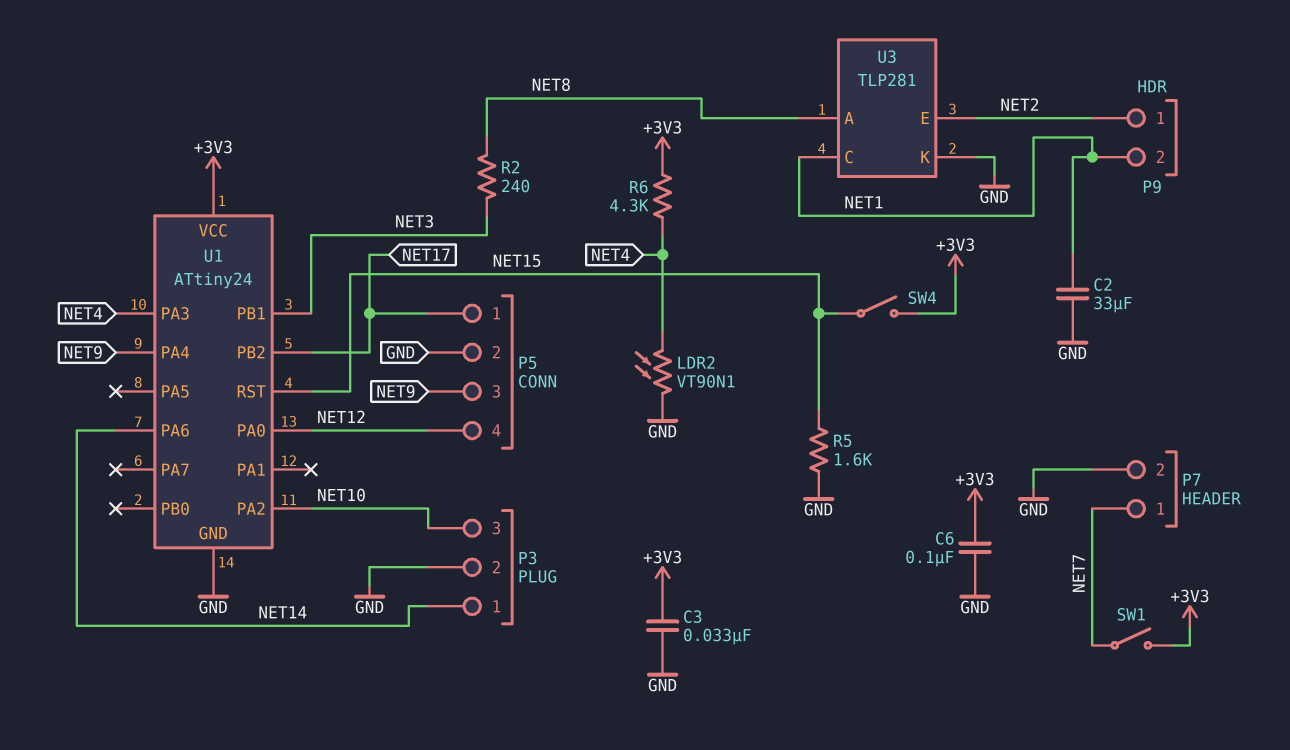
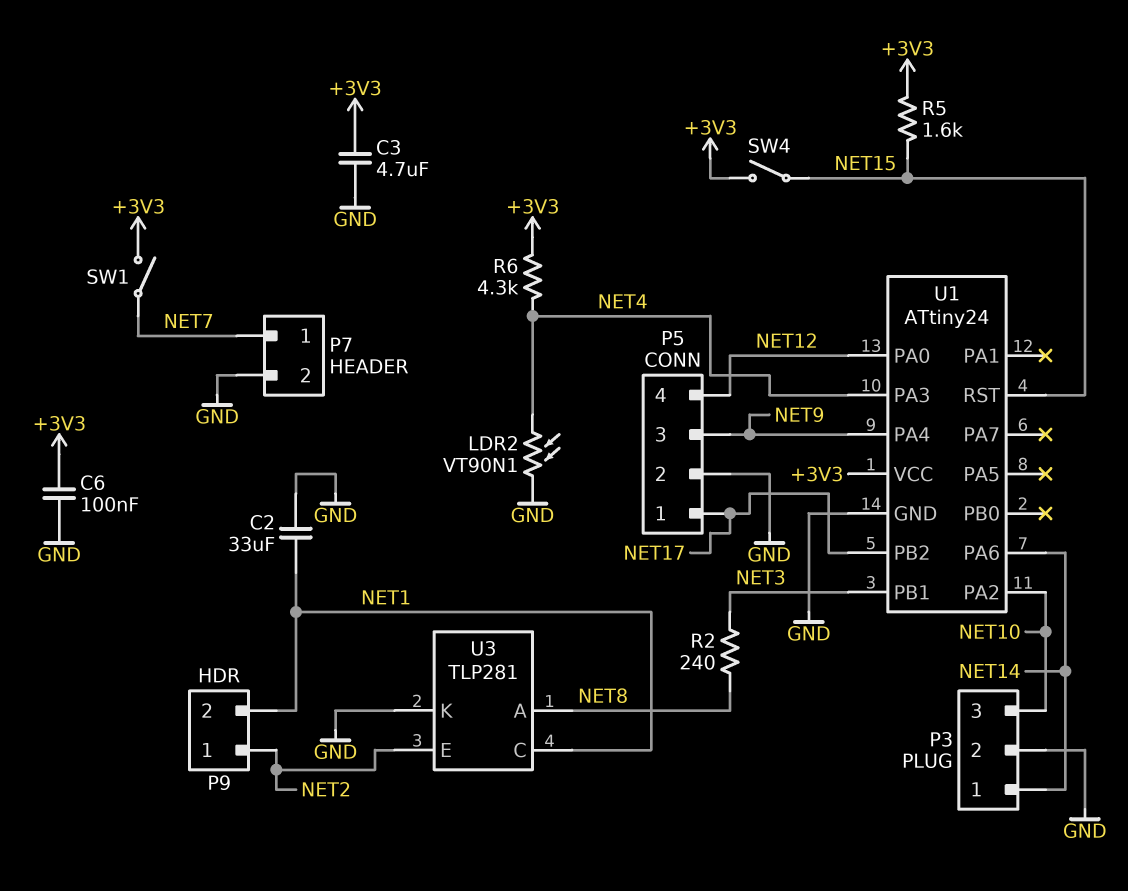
C3: 33nF (+3V3, GND) -> 4.7uF (+3V3, GND)
R5: 1.6k (GND, NET15) -> 1.6k (+3V3, NET15)

